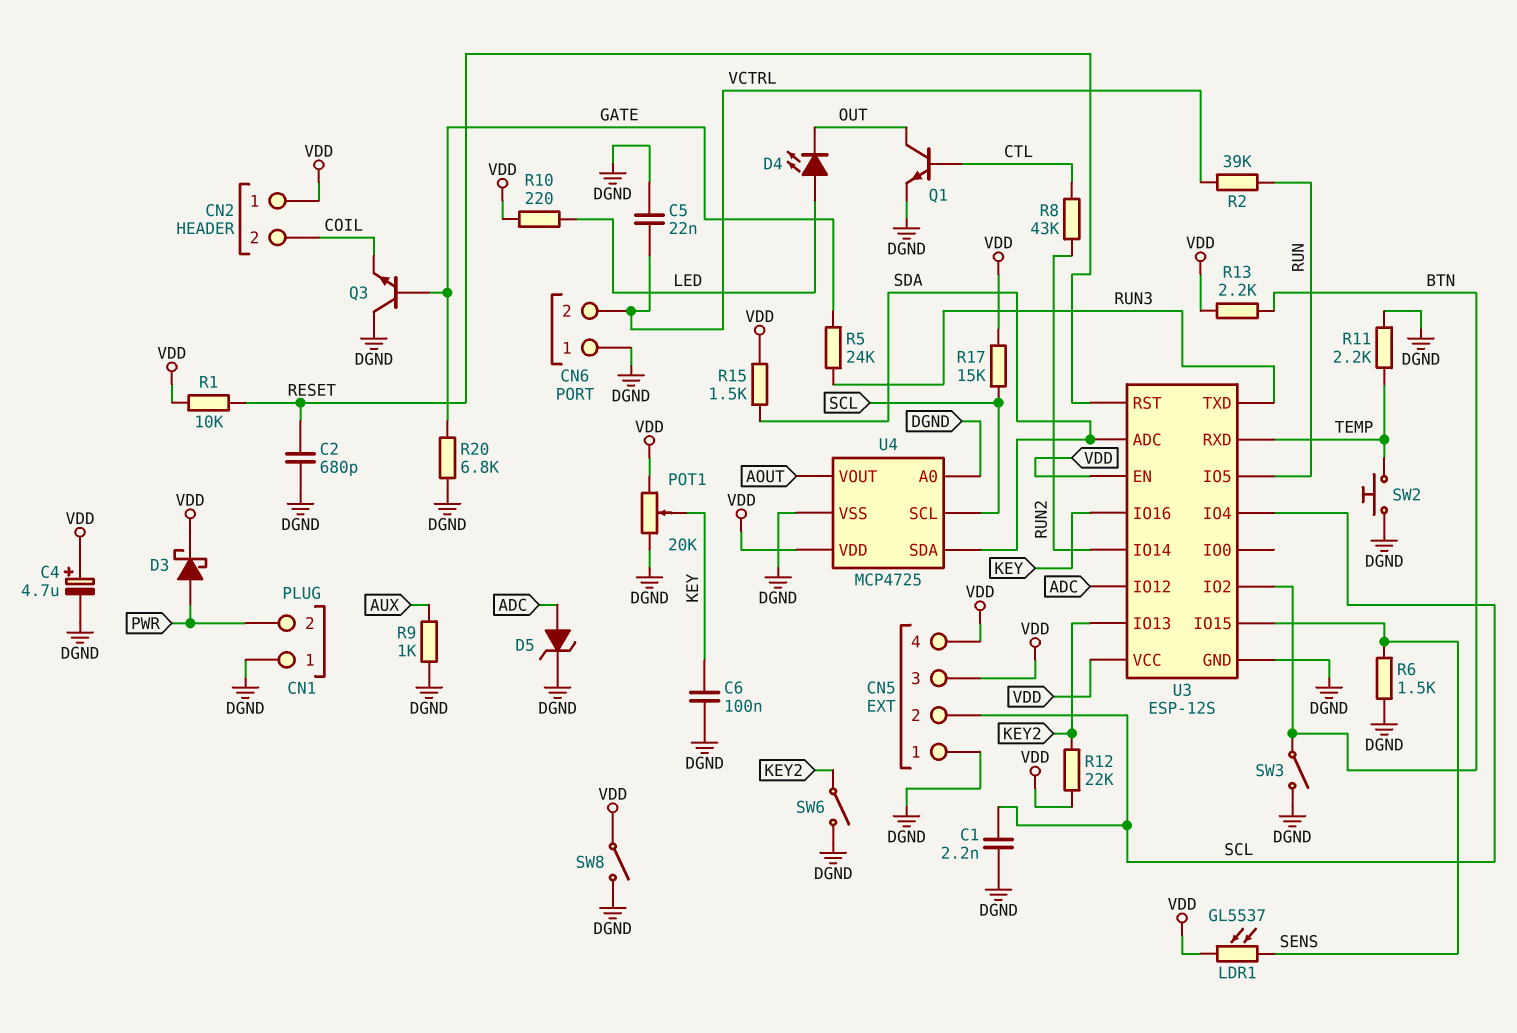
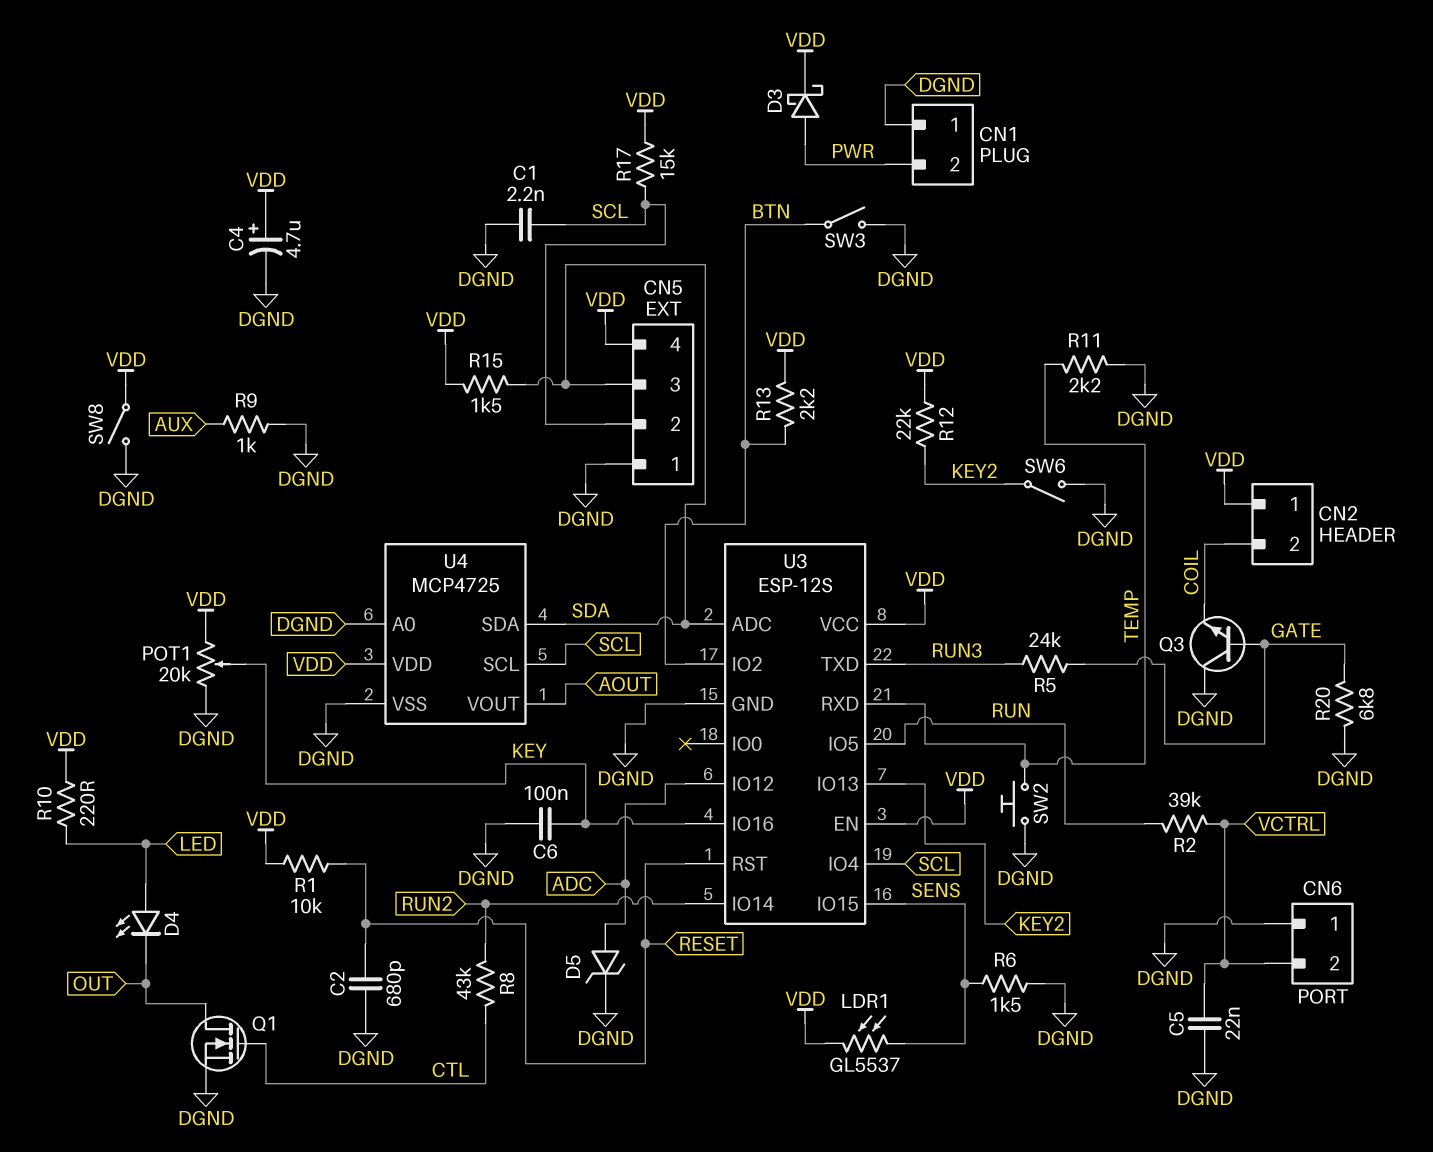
CN5 pin 3: VDD -> SDA
Q1: NPN (B CTL, C OUT, E DGND) -> NMOS (G CTL, D OUT, S DGND)

